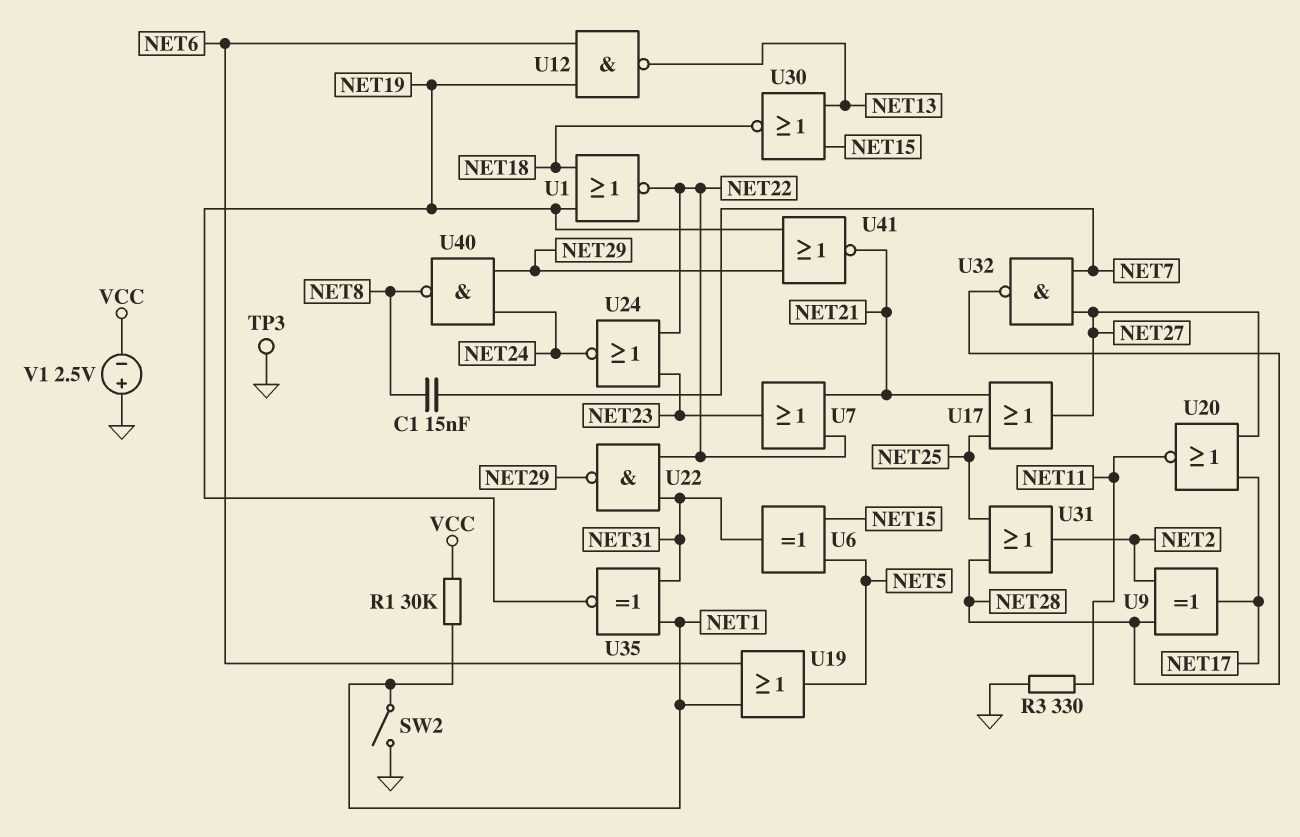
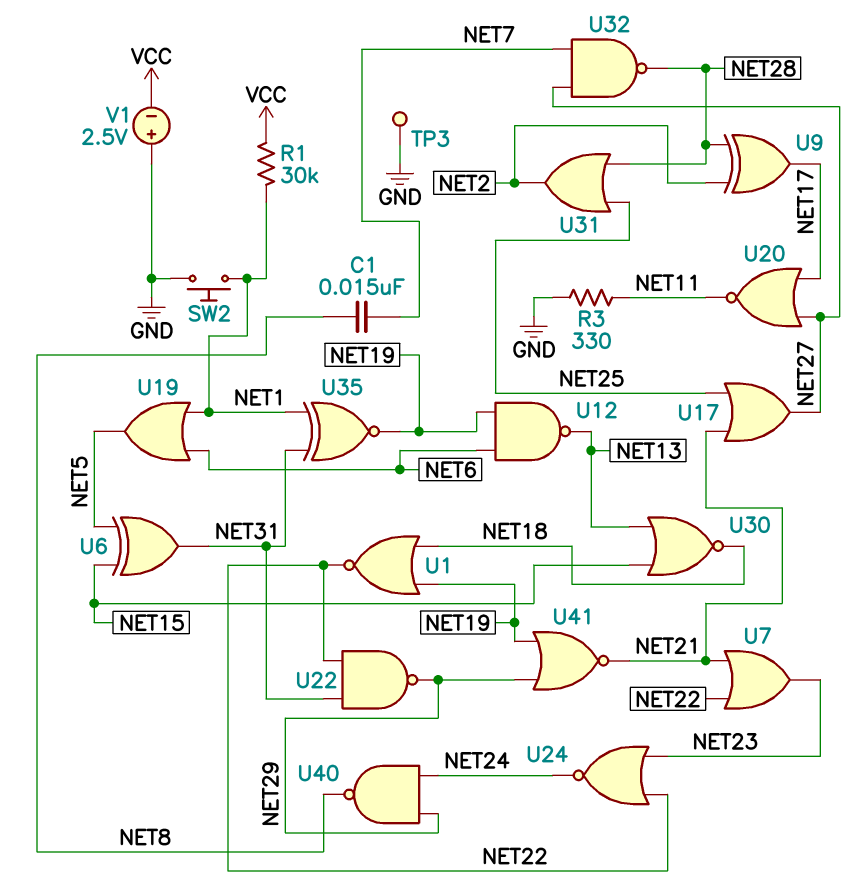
SW2: switch (GND, NET1) -> button (GND, NET1)

